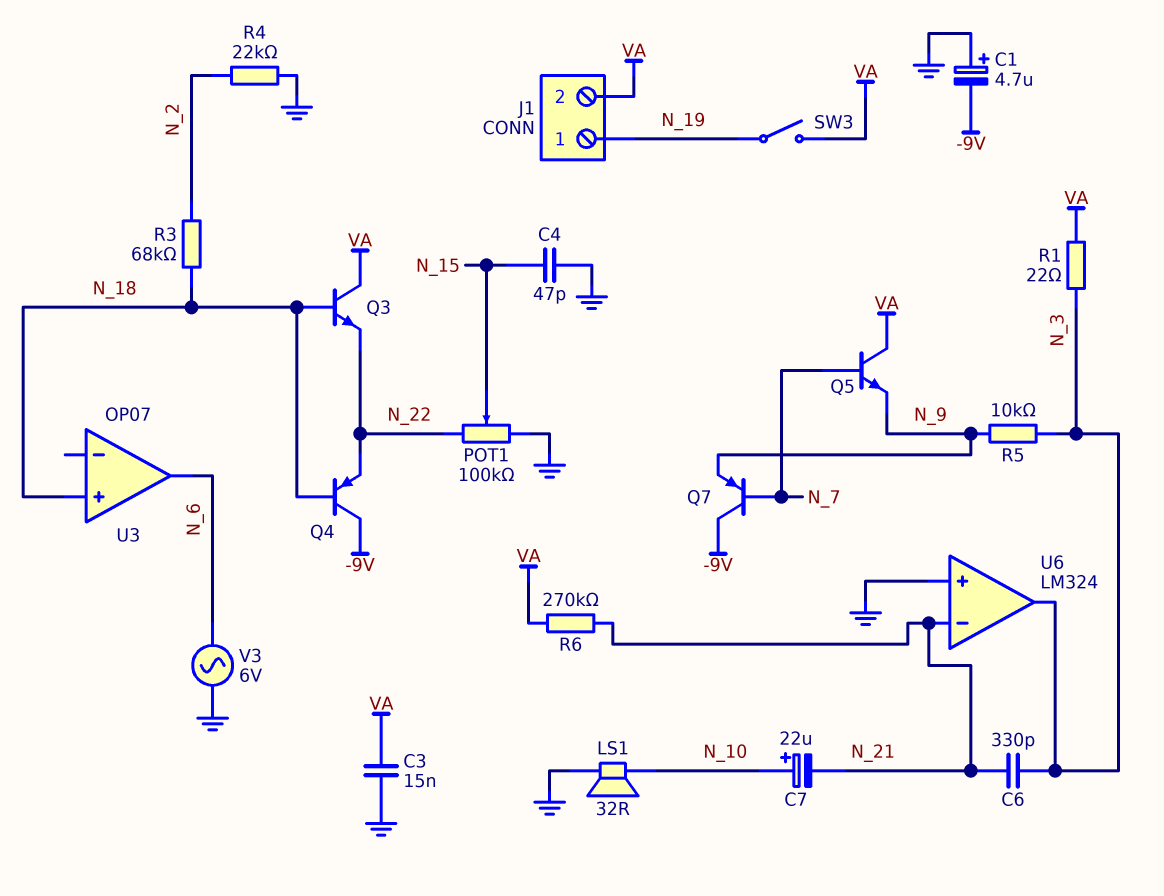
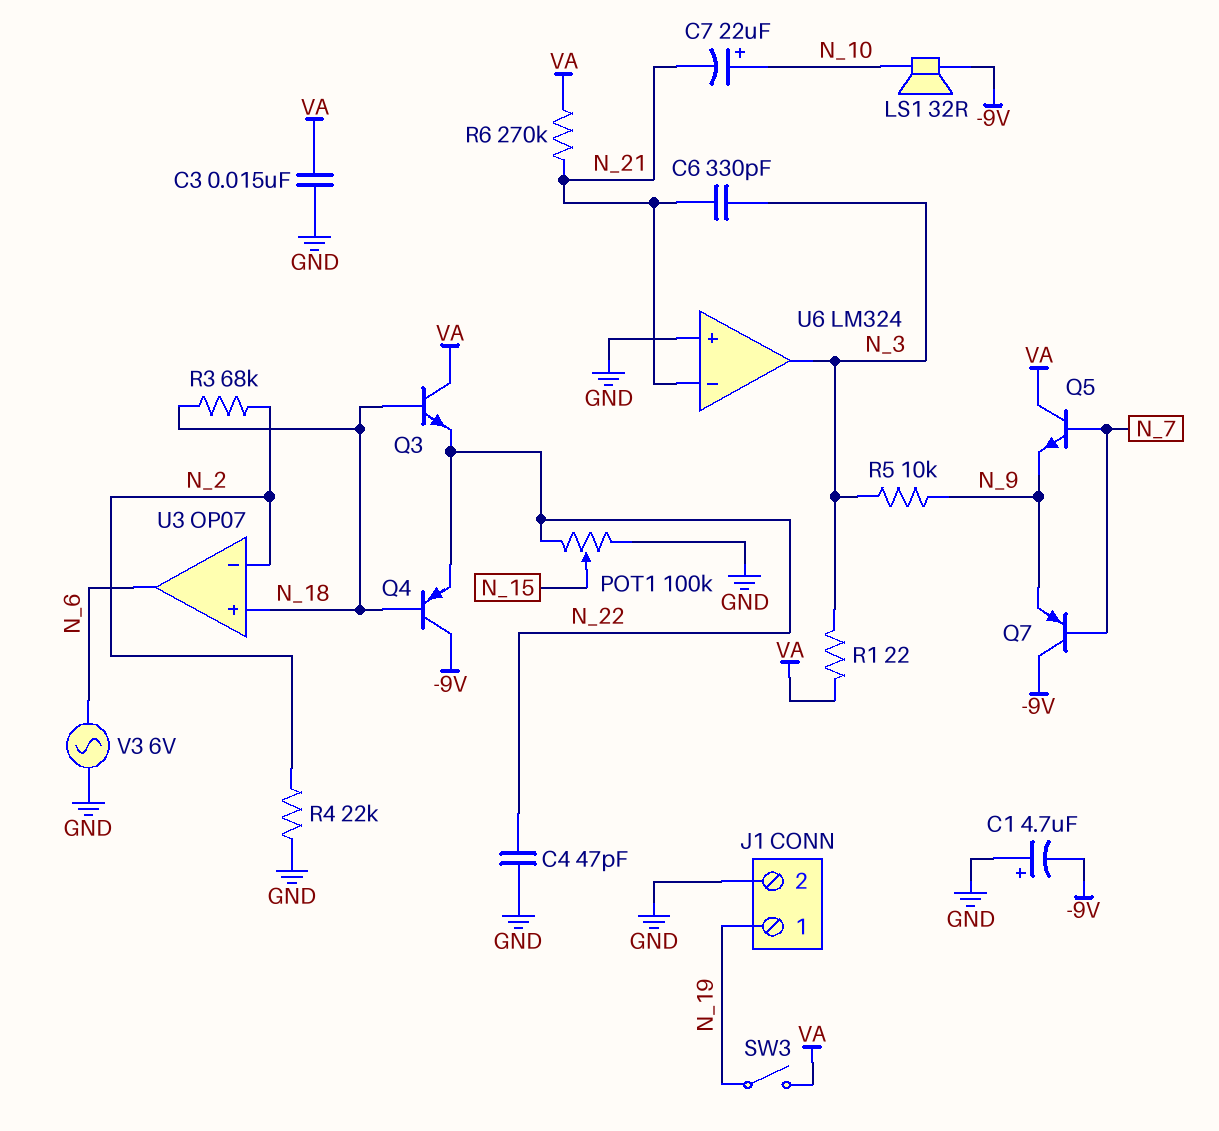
C4: 47pF (GND, N_15) -> 47pF (GND, N_22)
J1 pin 2: VA -> GND
LS1: speaker 32R (GND, N_10) -> speaker 32R (-9V, N_10)
U3 pin in-: none -> N_2

